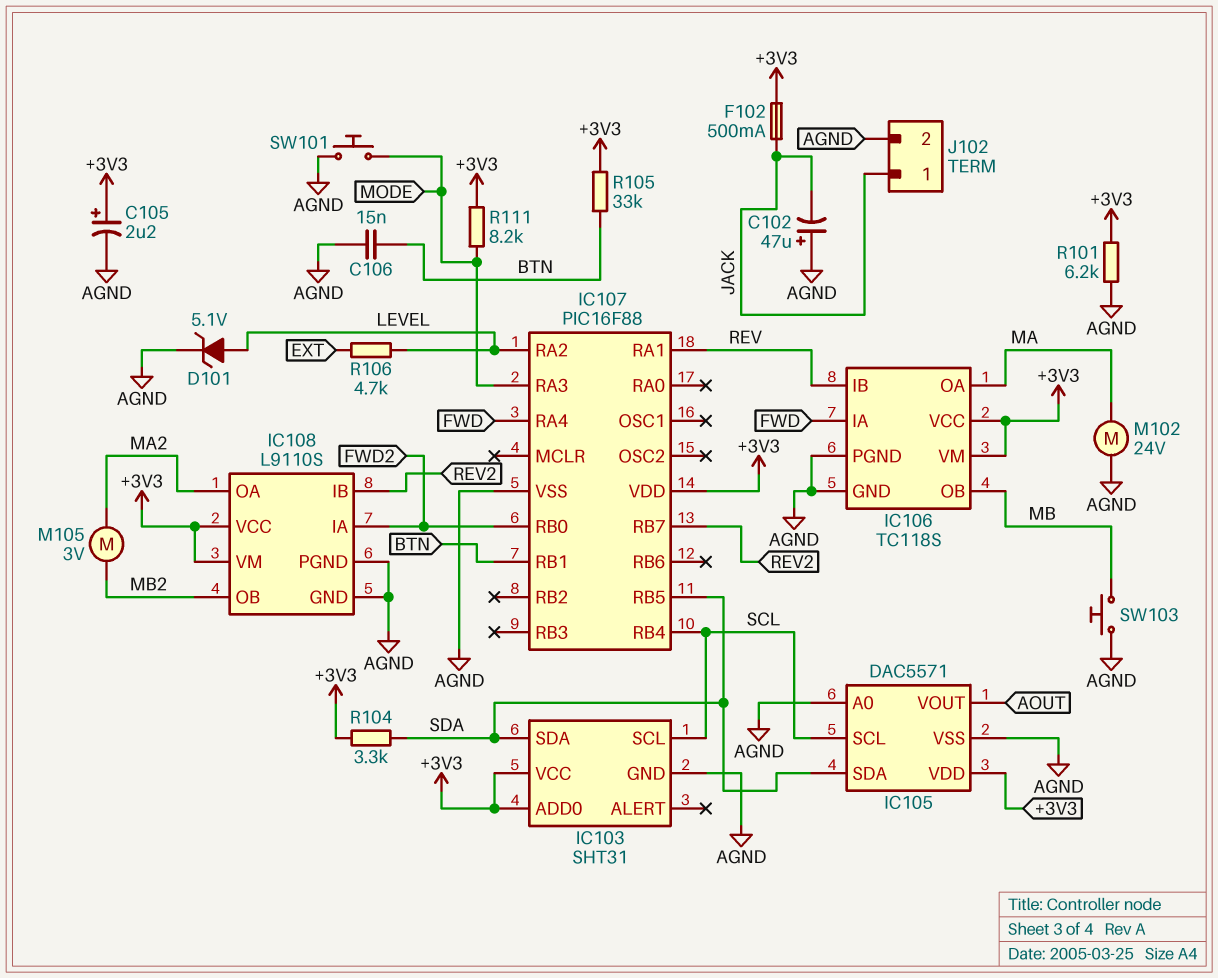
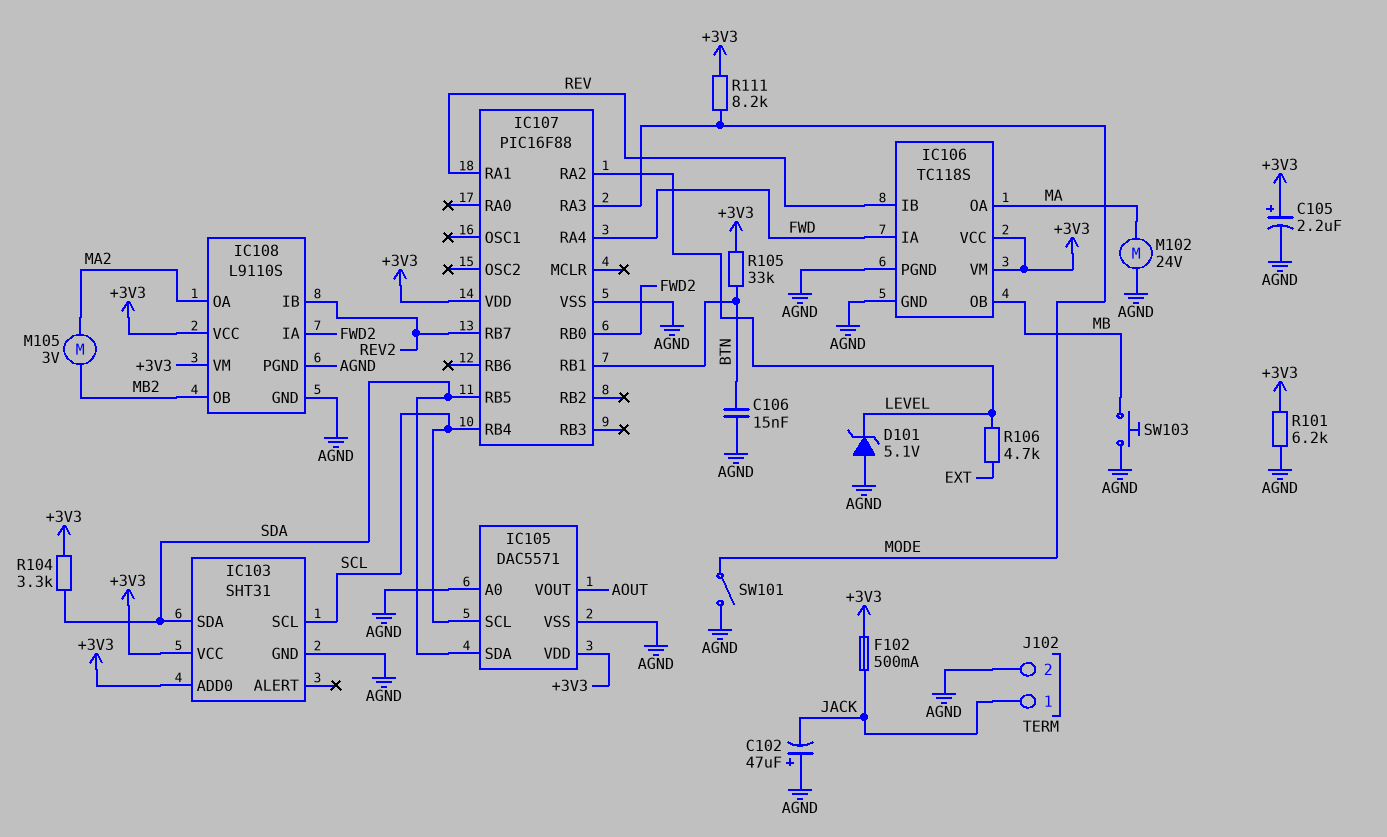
D101: zener 5.1V (A LEVEL, K AGND) -> zener 5.1V (A AGND, K LEVEL)
SW101: button (AGND, MODE) -> switch (AGND, MODE)

